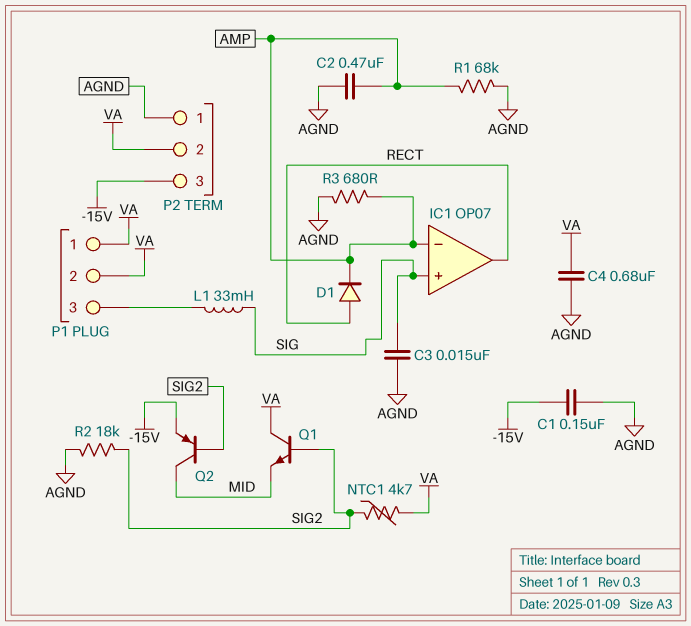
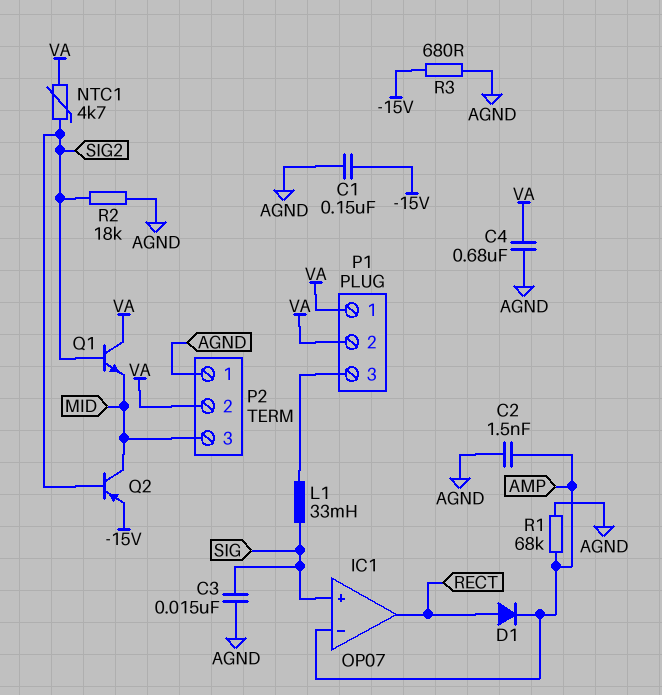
C2: 470nF (AGND, AMP) -> 1.5nF (AGND, AMP)
P2 pin 3: -15V -> MID
R3: 680 (AGND, AMP) -> 680 (-15V, AGND)

